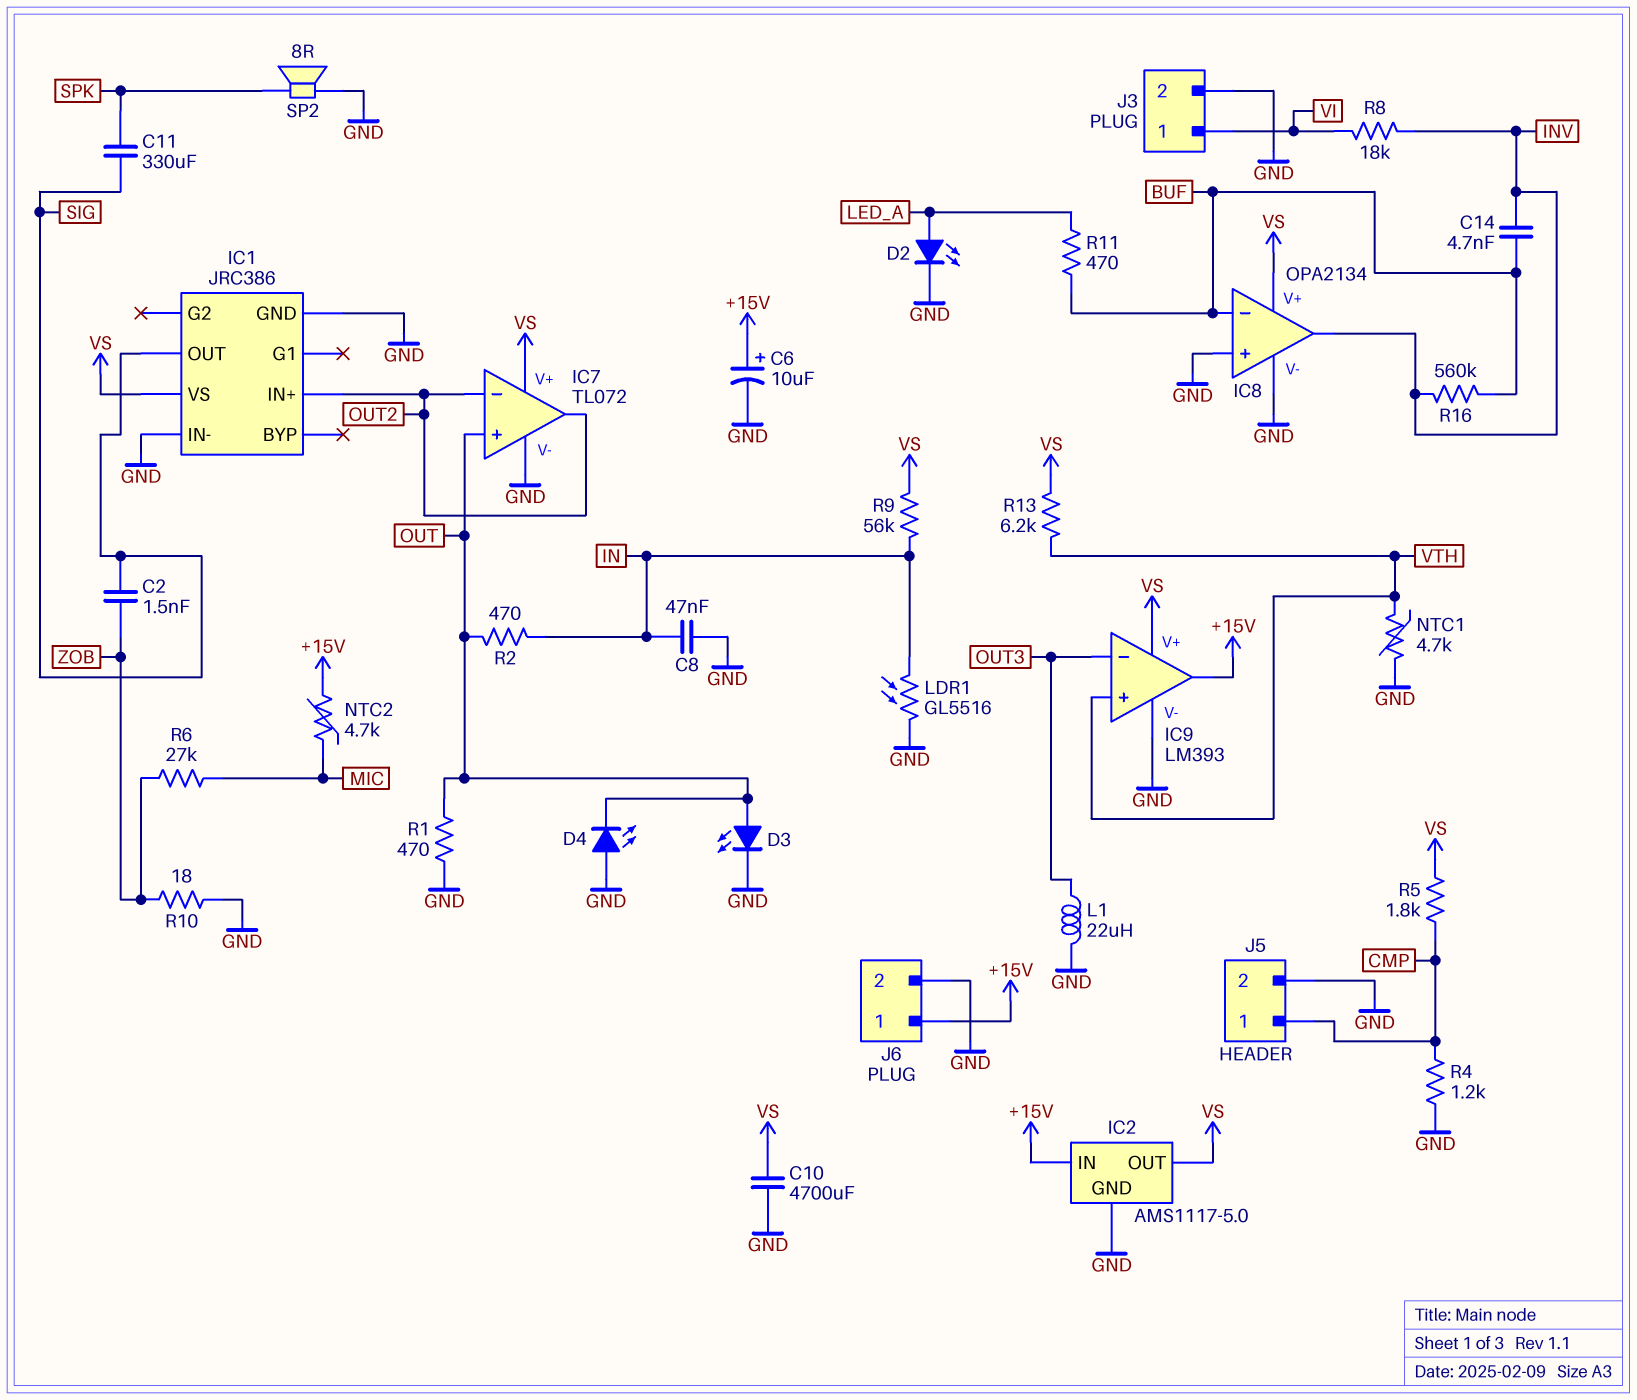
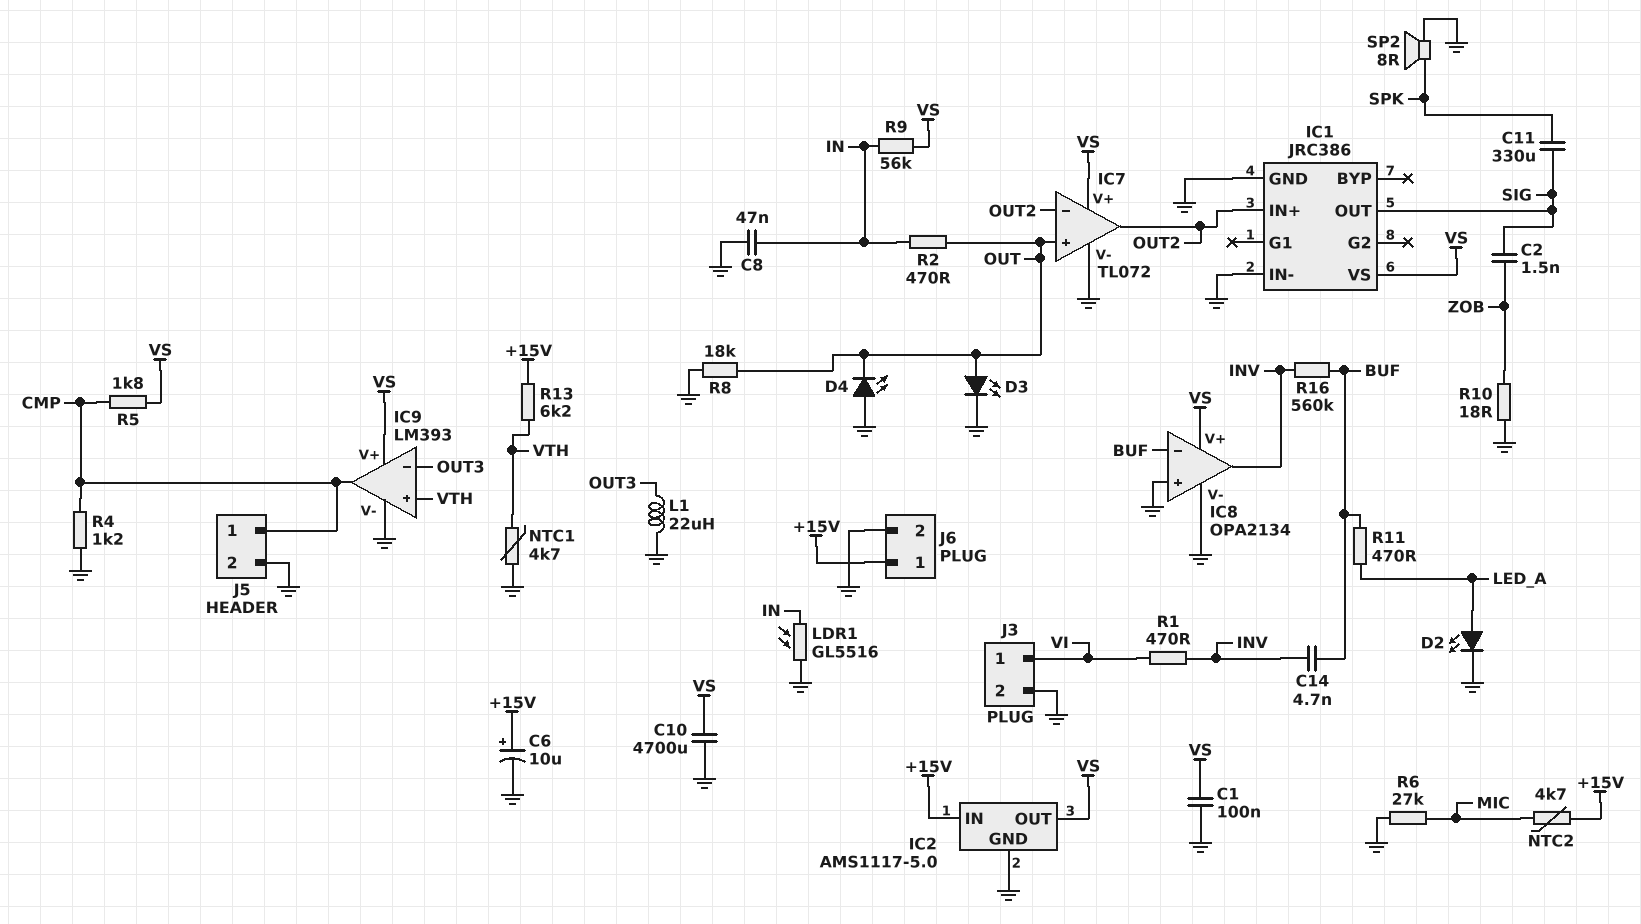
C1: none -> 100nF (GND, VS)
IC9 pin out: +15V -> CMP
R1: 470 (GND, OUT) -> 470 (INV, VI)
R6: 27k (MIC, ZOB) -> 27k (GND, MIC)
R8: 18k (INV, VI) -> 18k (GND, OUT)
R13: 6.2k (VS, VTH) -> 6.2k (+15V, VTH)

